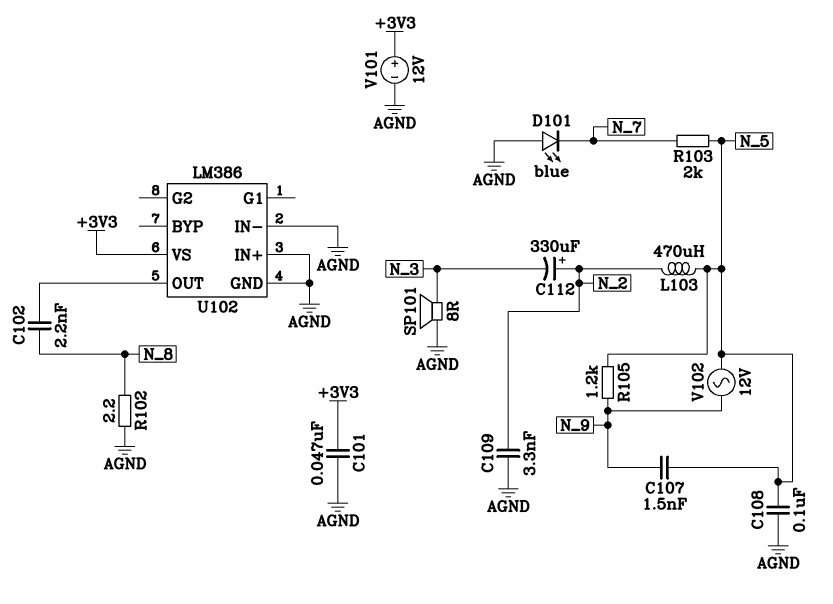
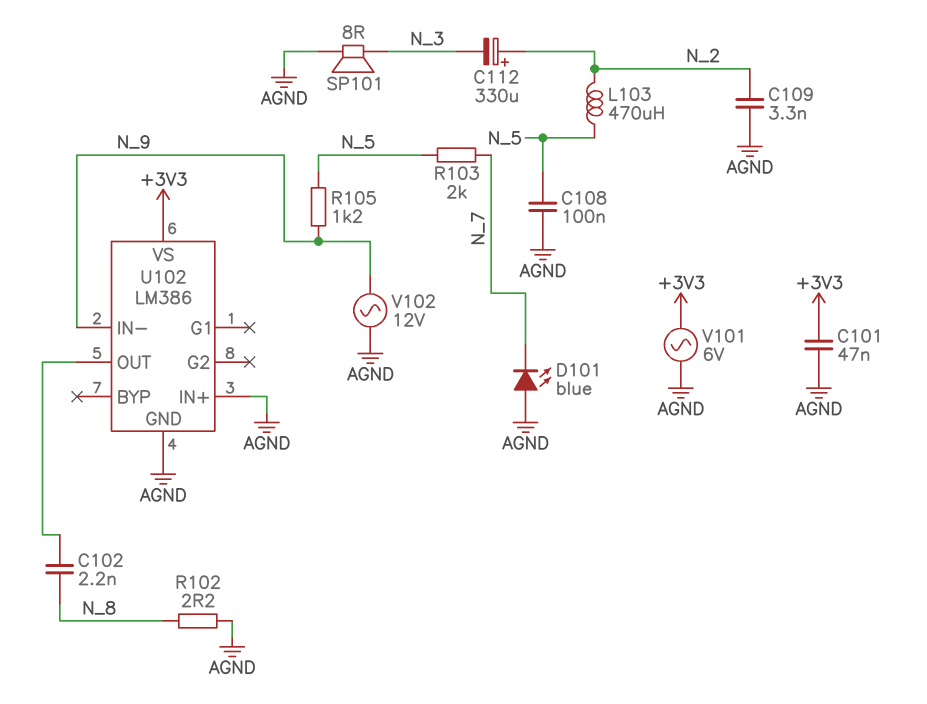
C107: 1.5nF (N_5, N_9) -> none
U102 pin IN-: AGND -> N_9
V101: 12V (plus +3V3, minus AGND) -> AC 6V (+3V3, AGND)
V102: AC 12V (N_5, N_9) -> AC 12V (AGND, N_9)

